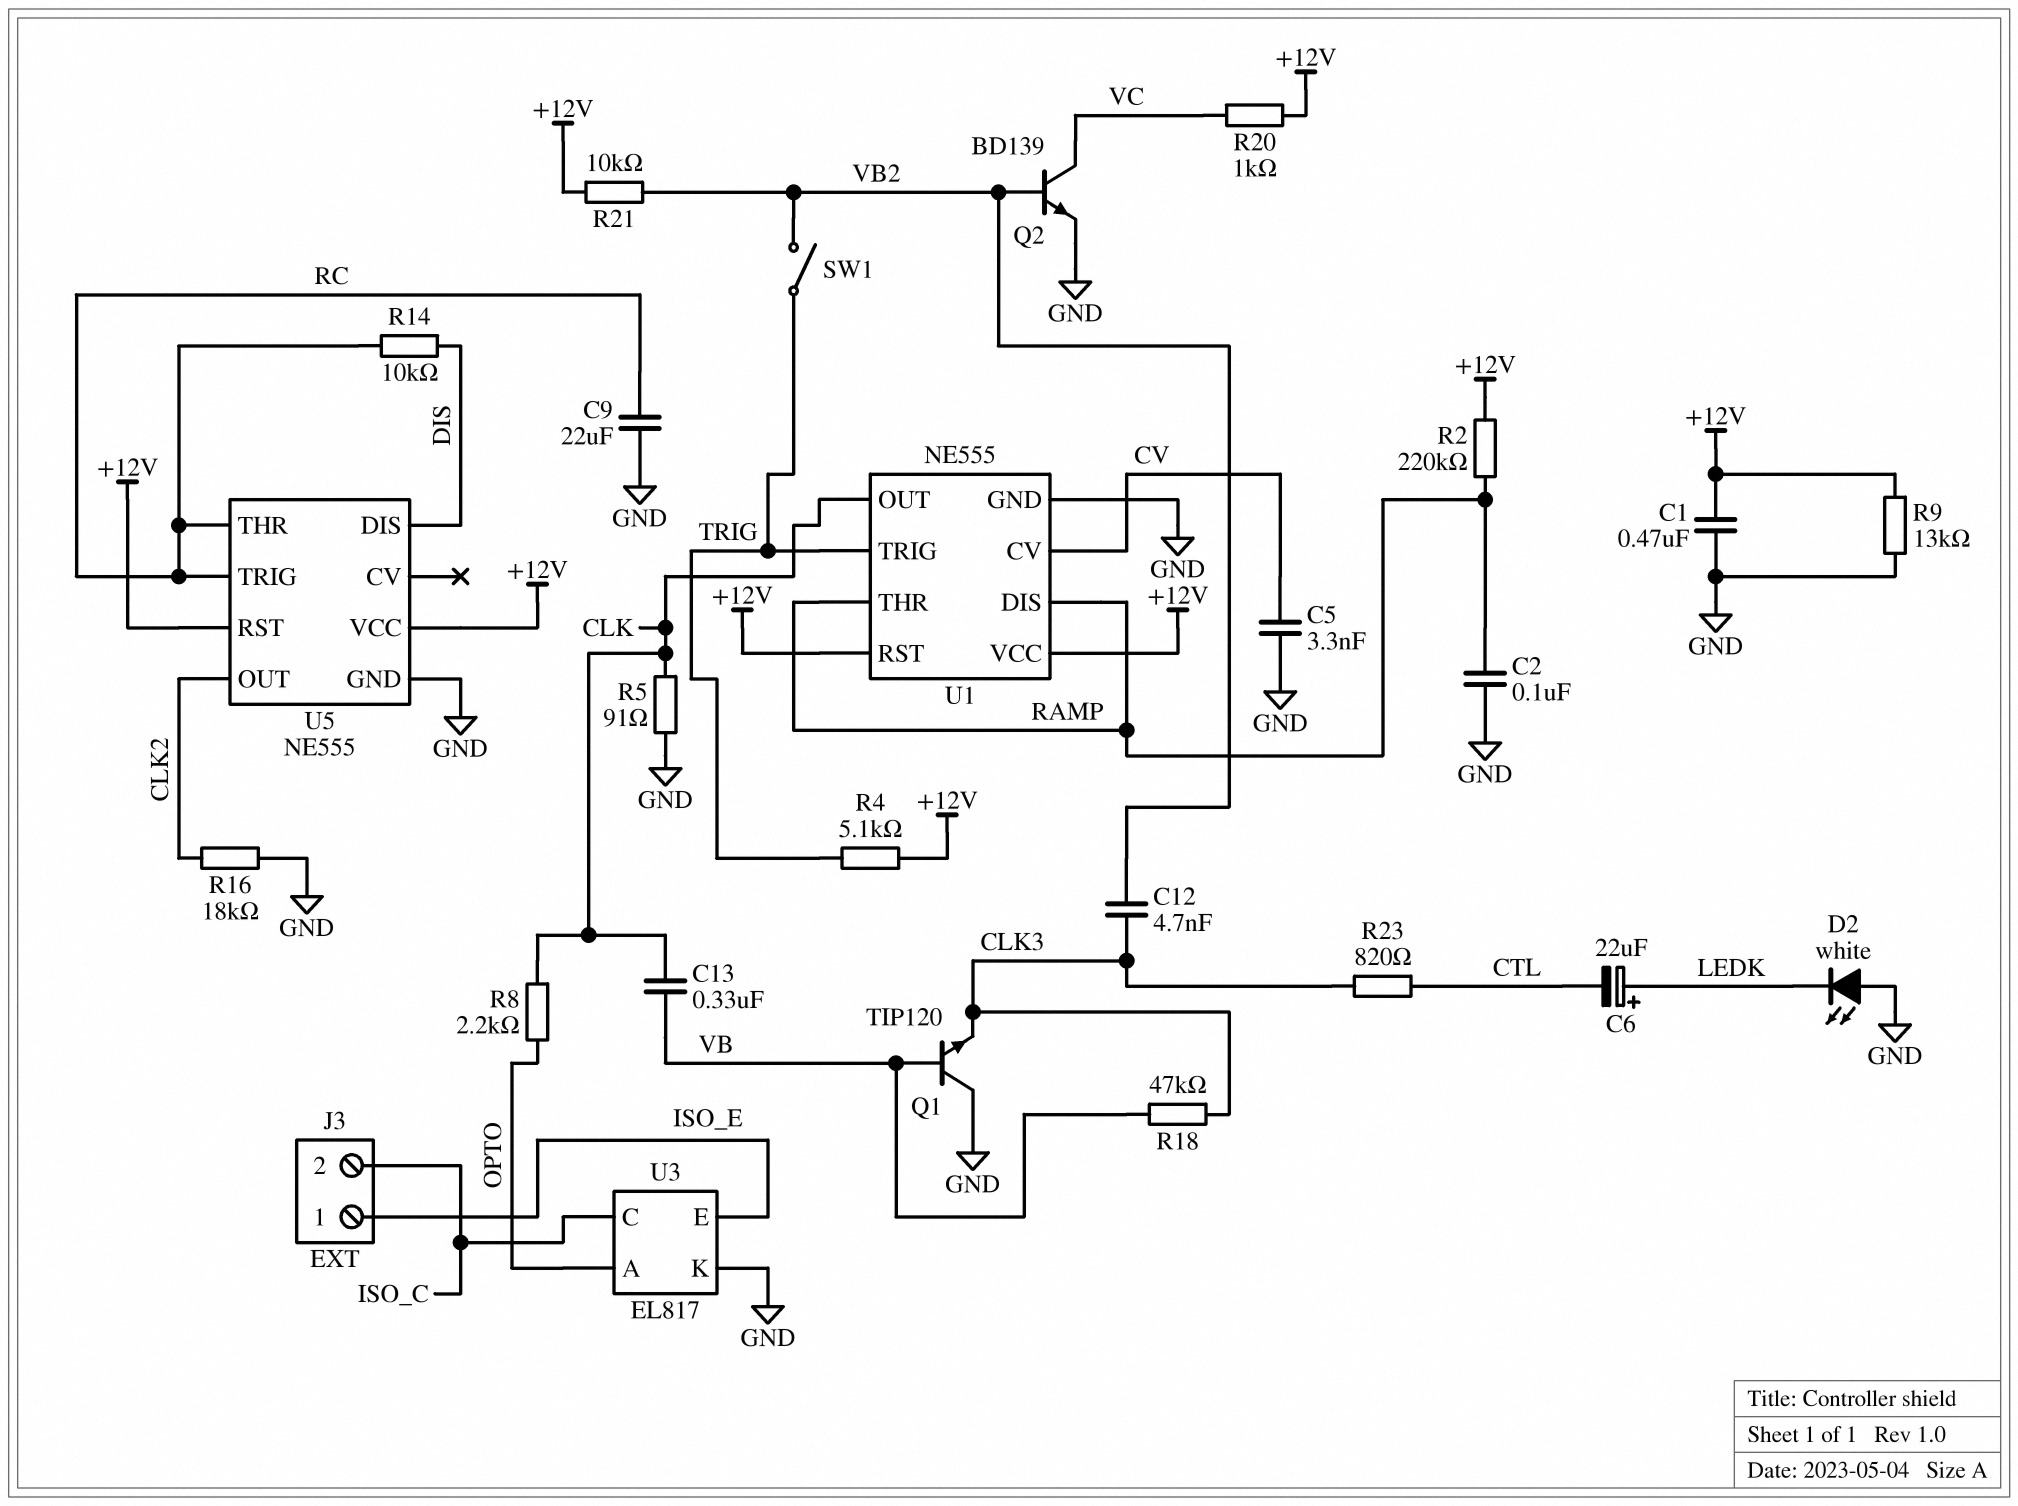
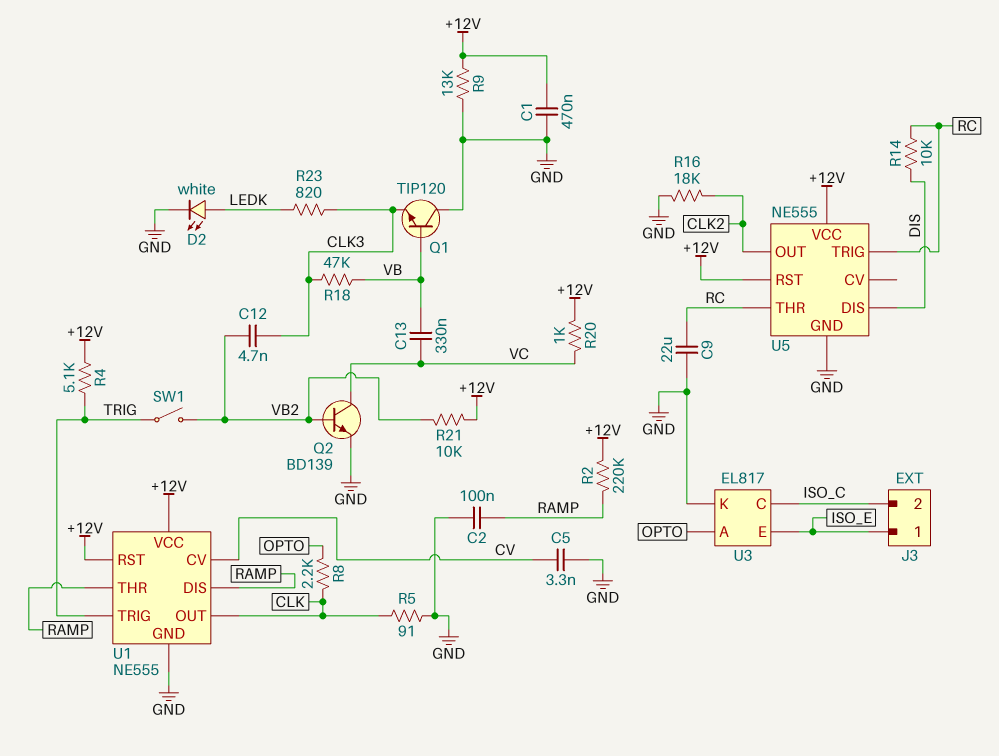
C6: 22uF (plus LEDK, minus CTL) -> none
C13: 330nF (CLK, VB) -> 330nF (VB, VC)
D2: LED white (A GND, K LEDK) -> LED white (A LEDK, K GND)
R23: 820 (CLK3, CTL) -> 820 (CLK3, LEDK)

